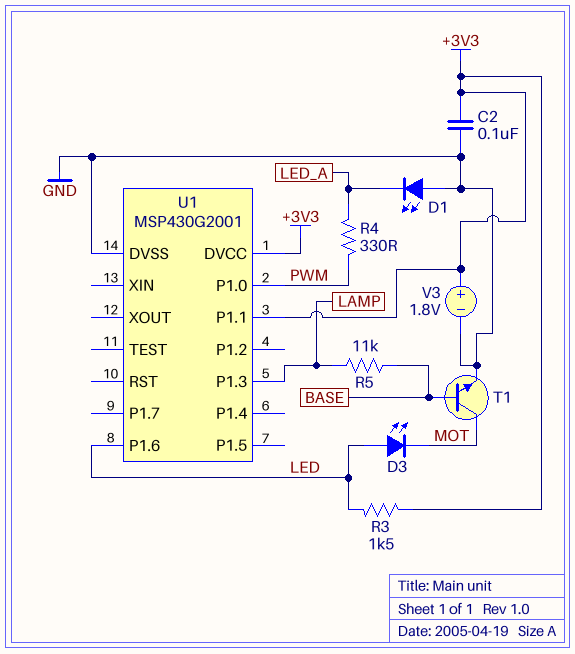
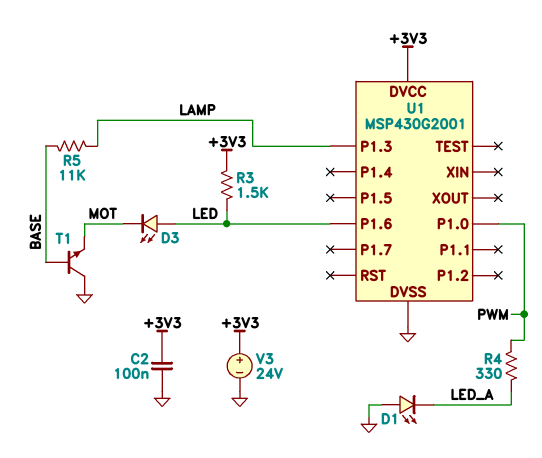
T1: NPN (B BASE, C MOT, E GND) -> NPN (B BASE, C GND, E MOT)
U1 pin P1.1: +3V3 -> none
V3: 1.8V (plus +3V3, minus GND) -> 24V (plus +3V3, minus GND)

